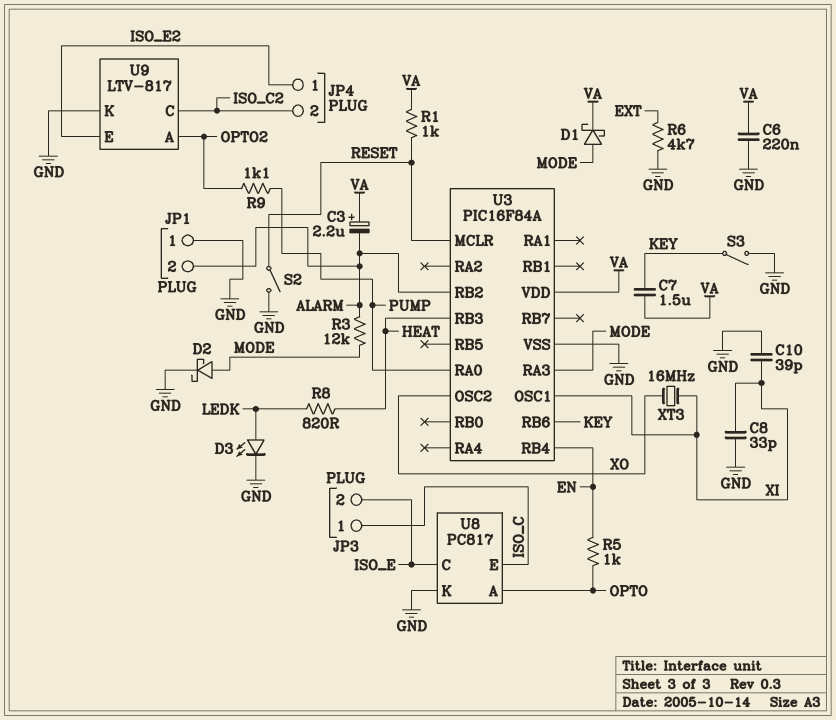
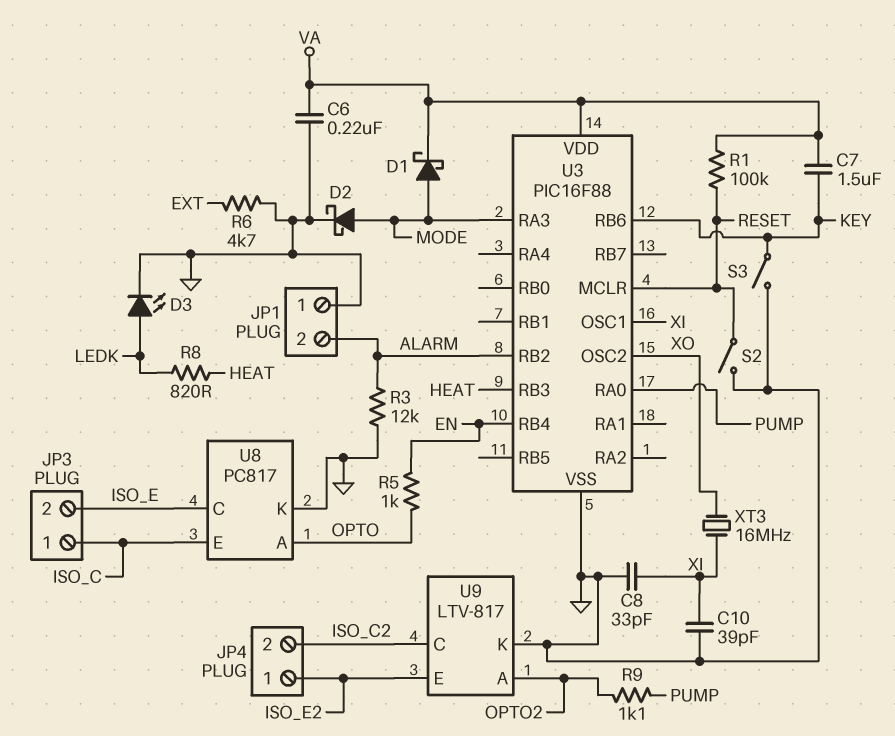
C3: 2.2uF (plus VA, minus ALARM) -> none
R1: 1k (RESET, VA) -> 100k (RESET, VA)
R3: 12k (ALARM, MODE) -> 12k (ALARM, GND)
U3: PIC16F84A -> PIC16F88

